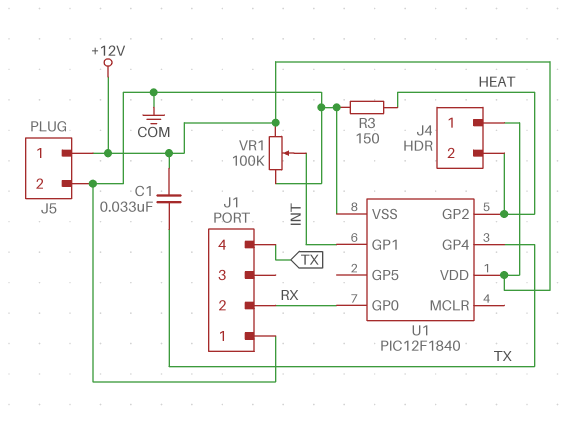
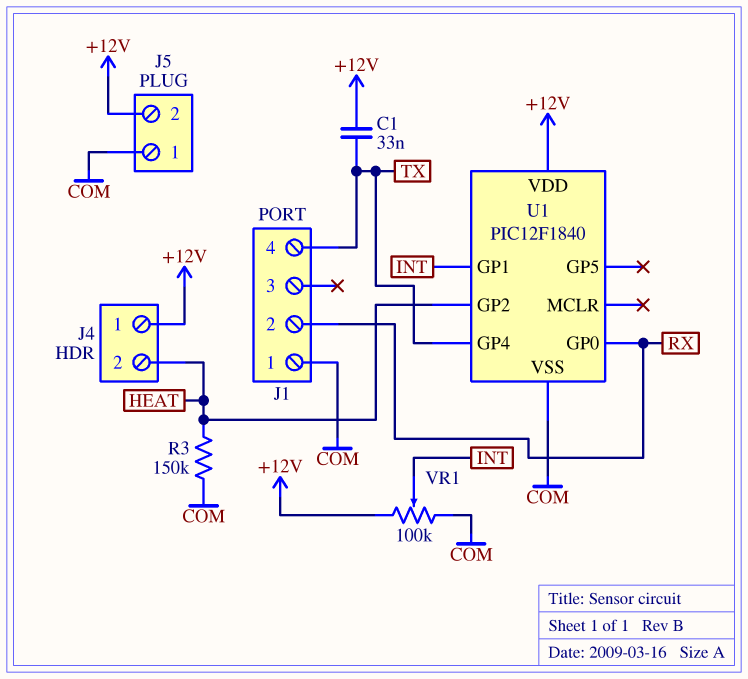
J5 pin 1: +12V -> COM
J5 pin 2: COM -> +12V
R3: 150 (COM, HEAT) -> 150k (COM, HEAT)

